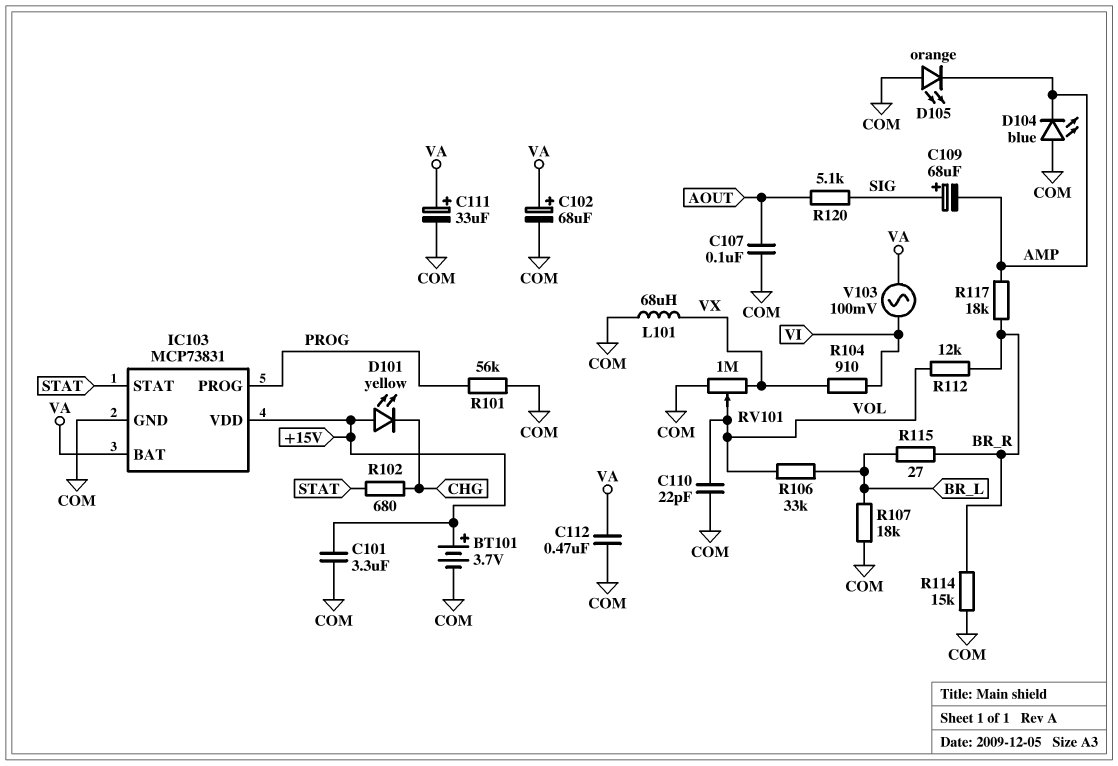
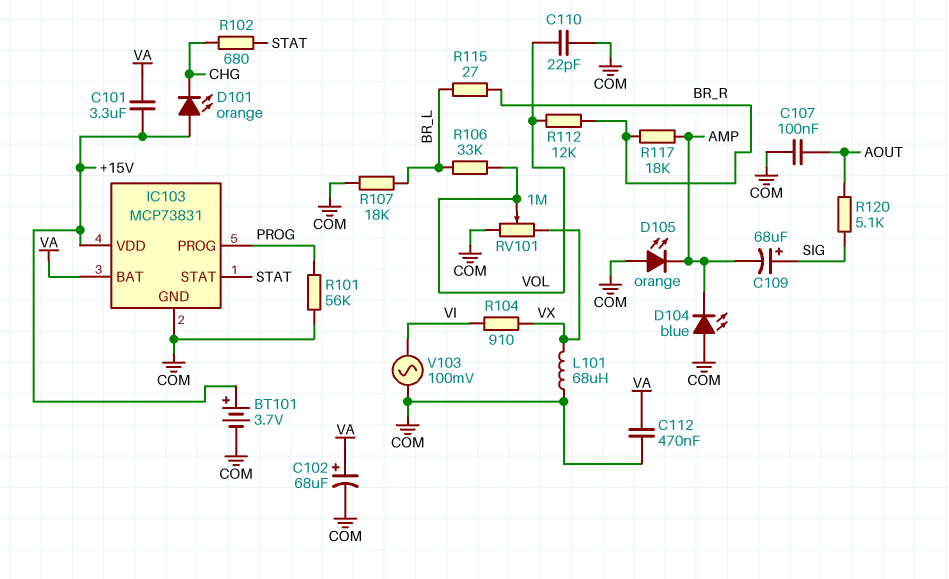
C101: 3.3uF (+15V, COM) -> 3.3uF (+15V, VA)
C111: 33uF (plus VA, minus COM) -> none
D101: LED yellow (A +15V, K CHG) -> LED orange (A +15V, K CHG)
R114: 15k (BR_R, COM) -> none
V103: AC 100mV (VA, VI) -> AC 100mV (COM, VI)

